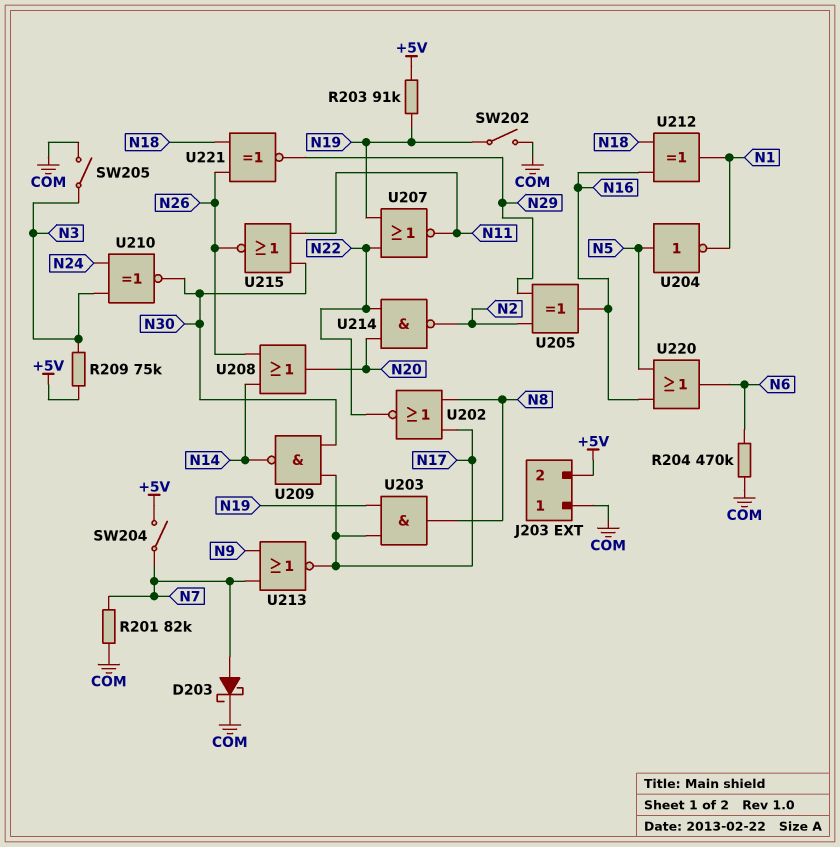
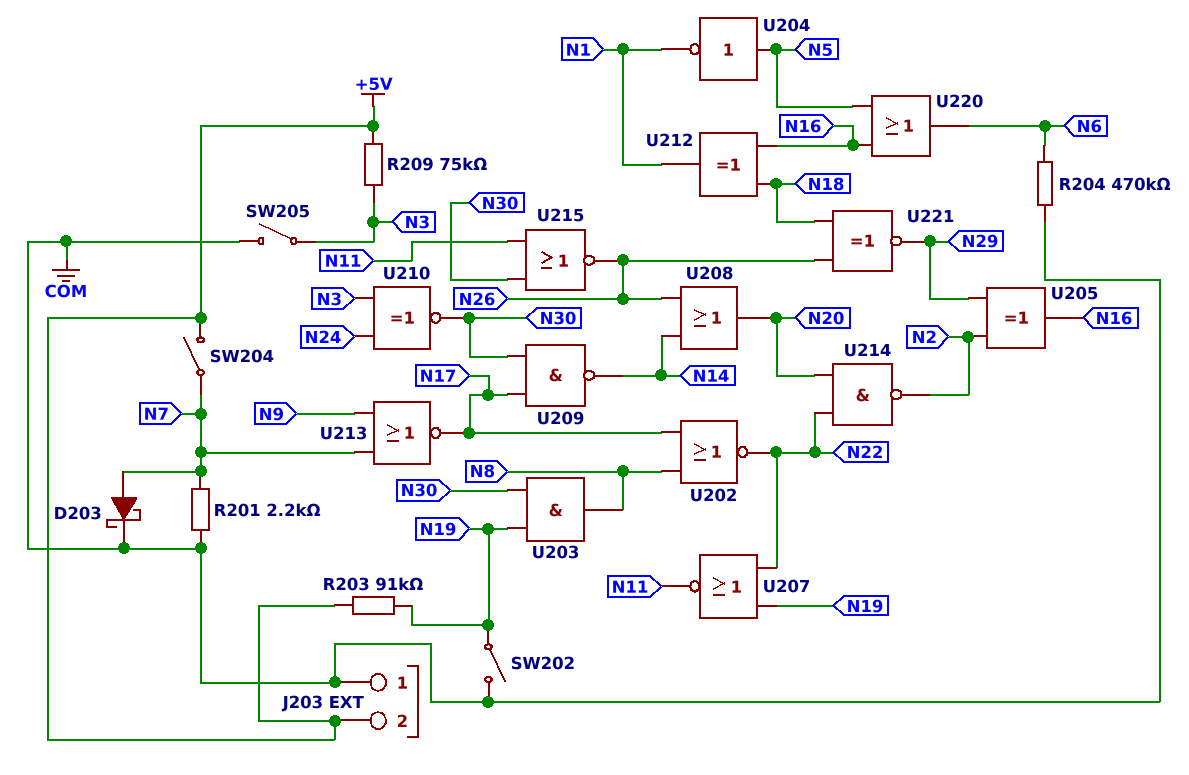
R201: 82k (COM, N7) -> 2.2k (COM, N7)
U203: AND (in N17, in N19, out N8) -> AND (in N19, in N30, out N8)

